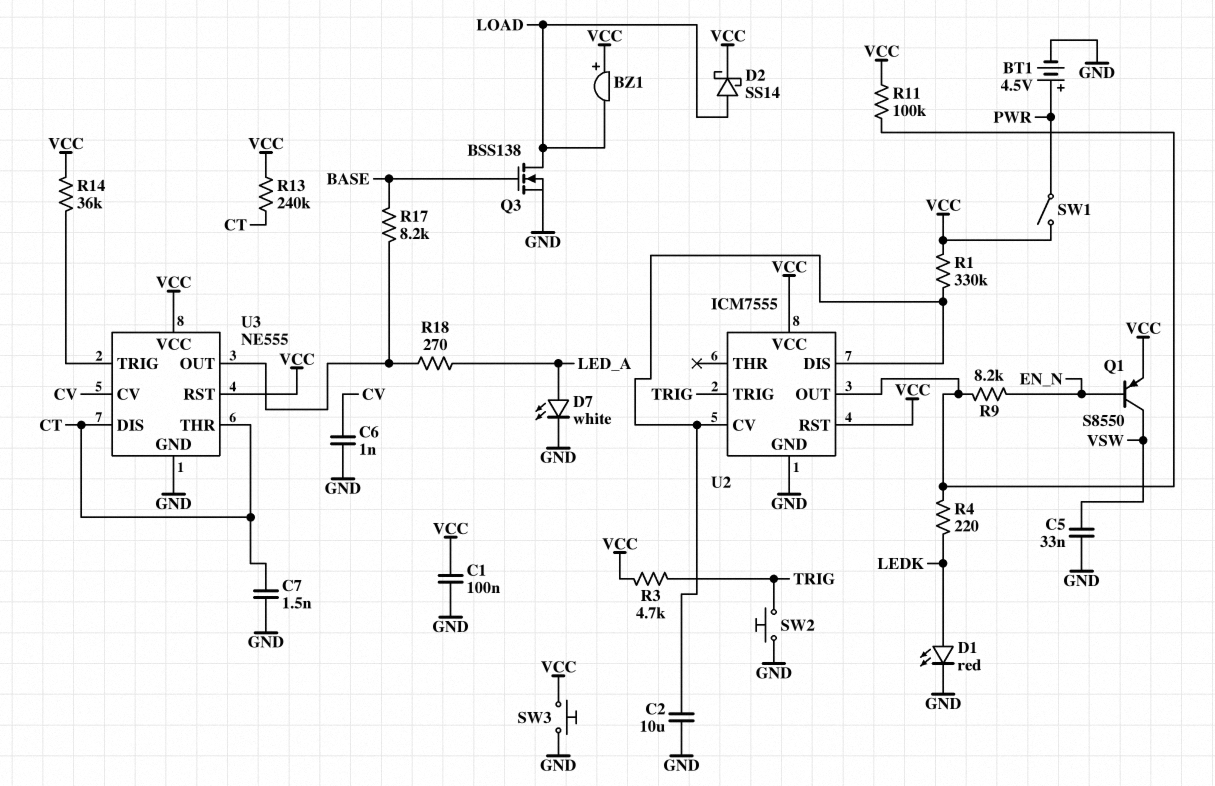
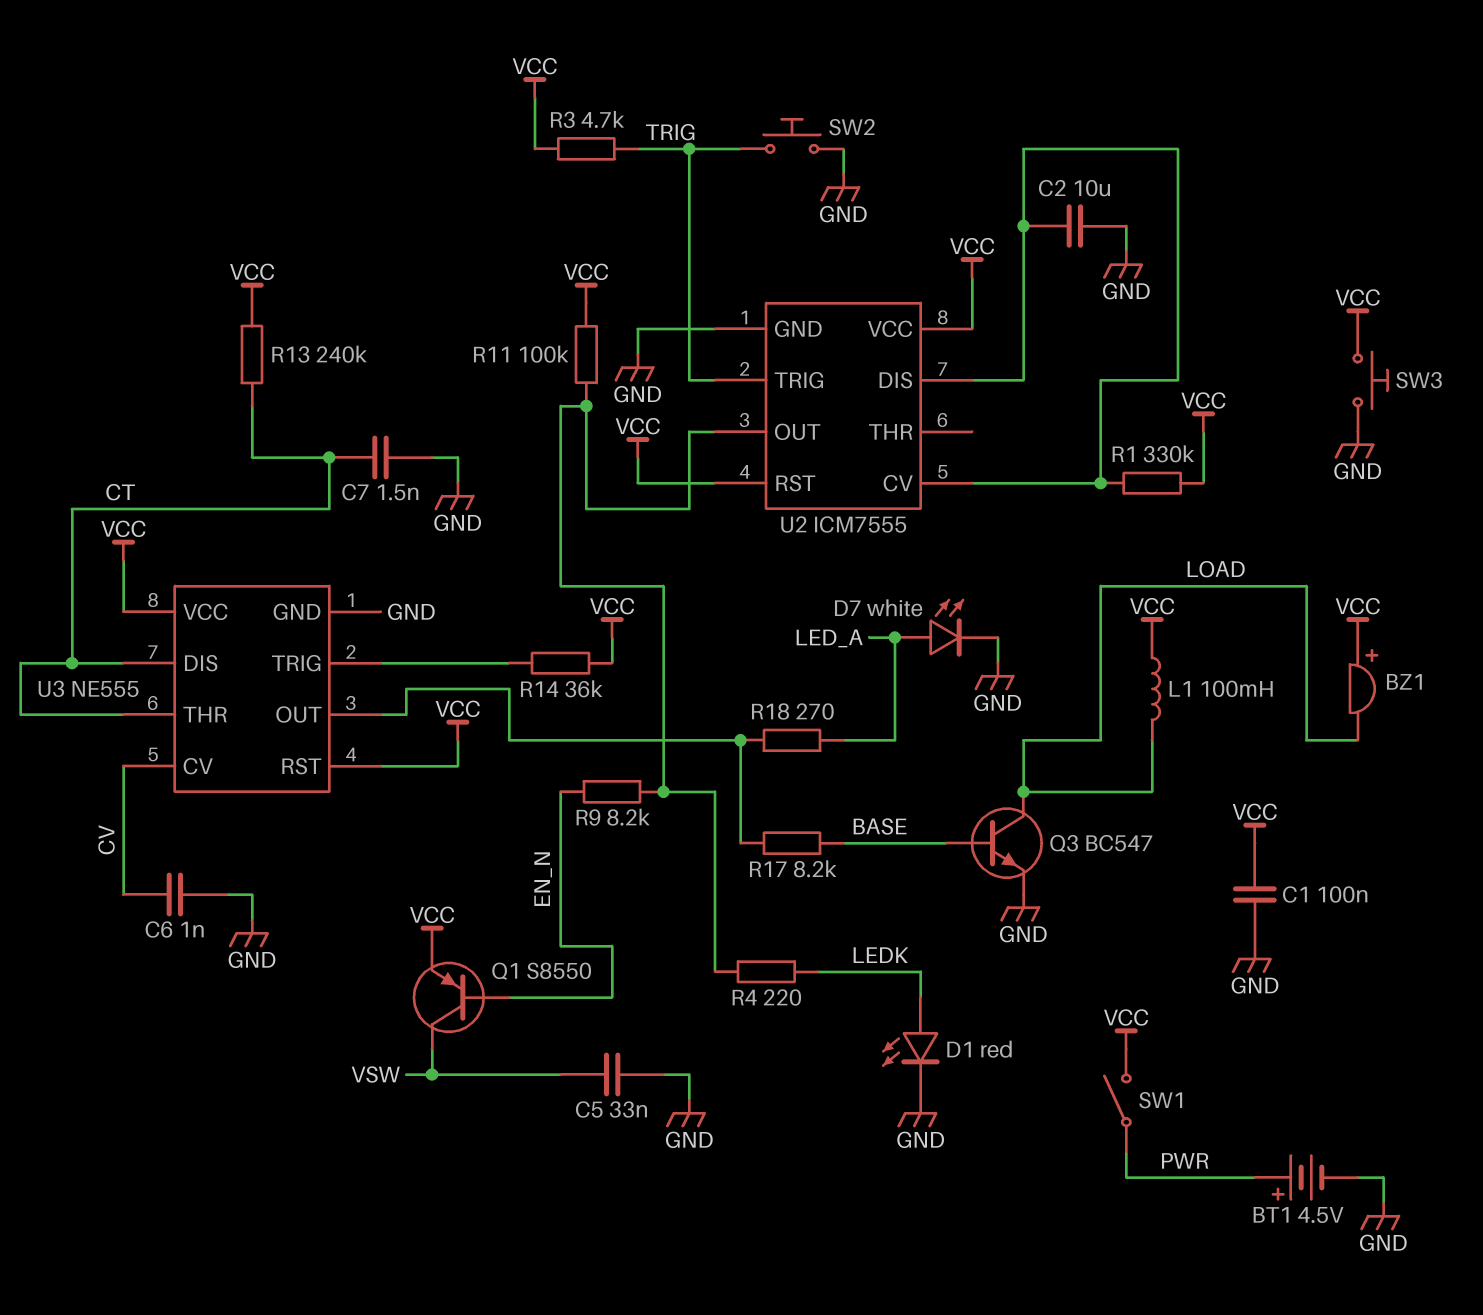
D2: schottky SS14 (A LOAD, K VCC) -> none
L1: none -> 100mH (LOAD, VCC)
Q3: NMOS BSS138 (G BASE, D LOAD, S GND) -> NPN BC547 (B BASE, C LOAD, E GND)

